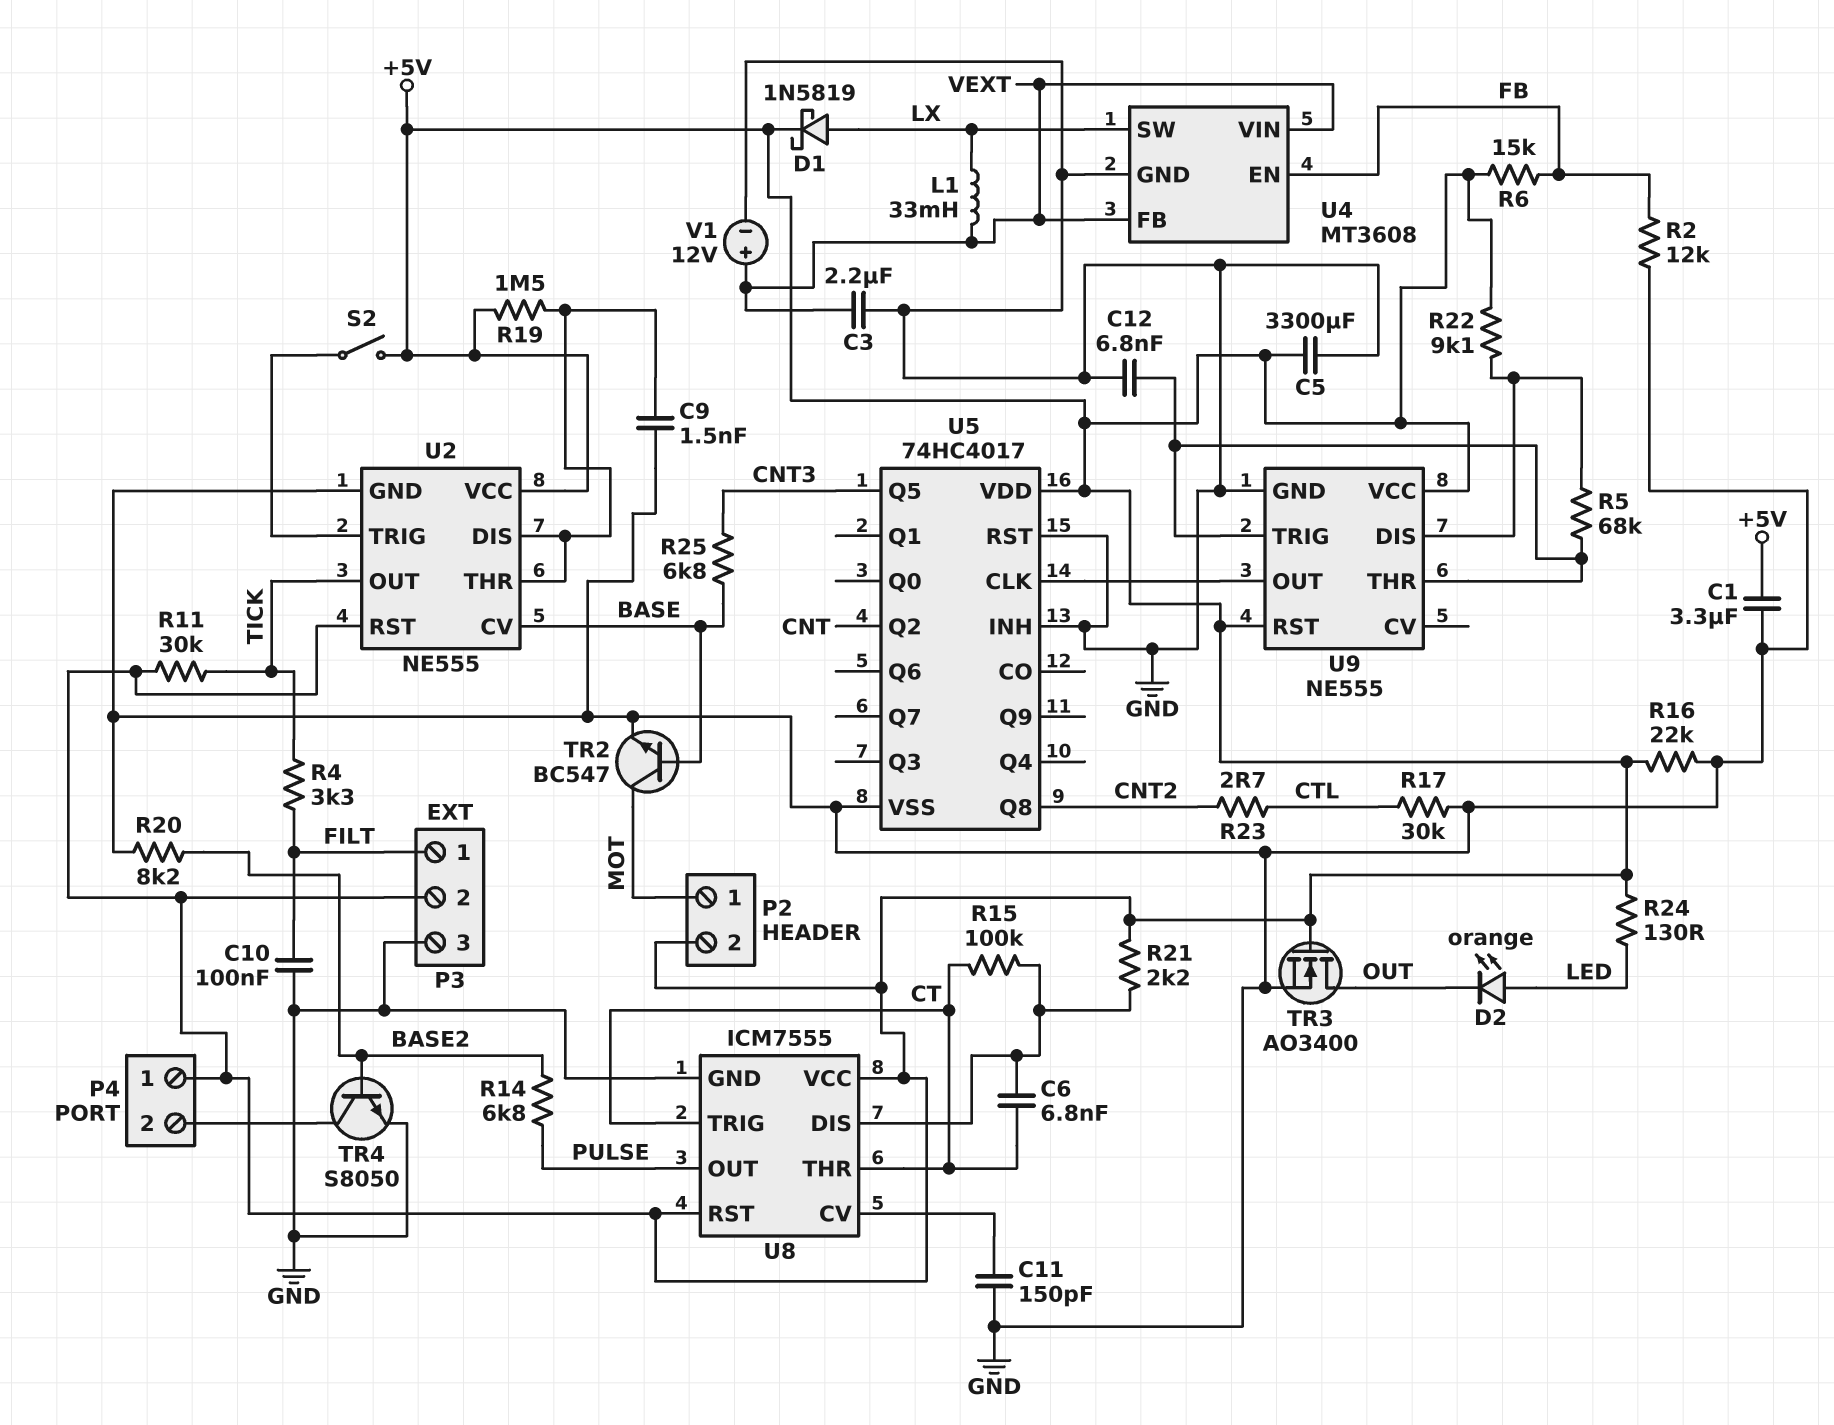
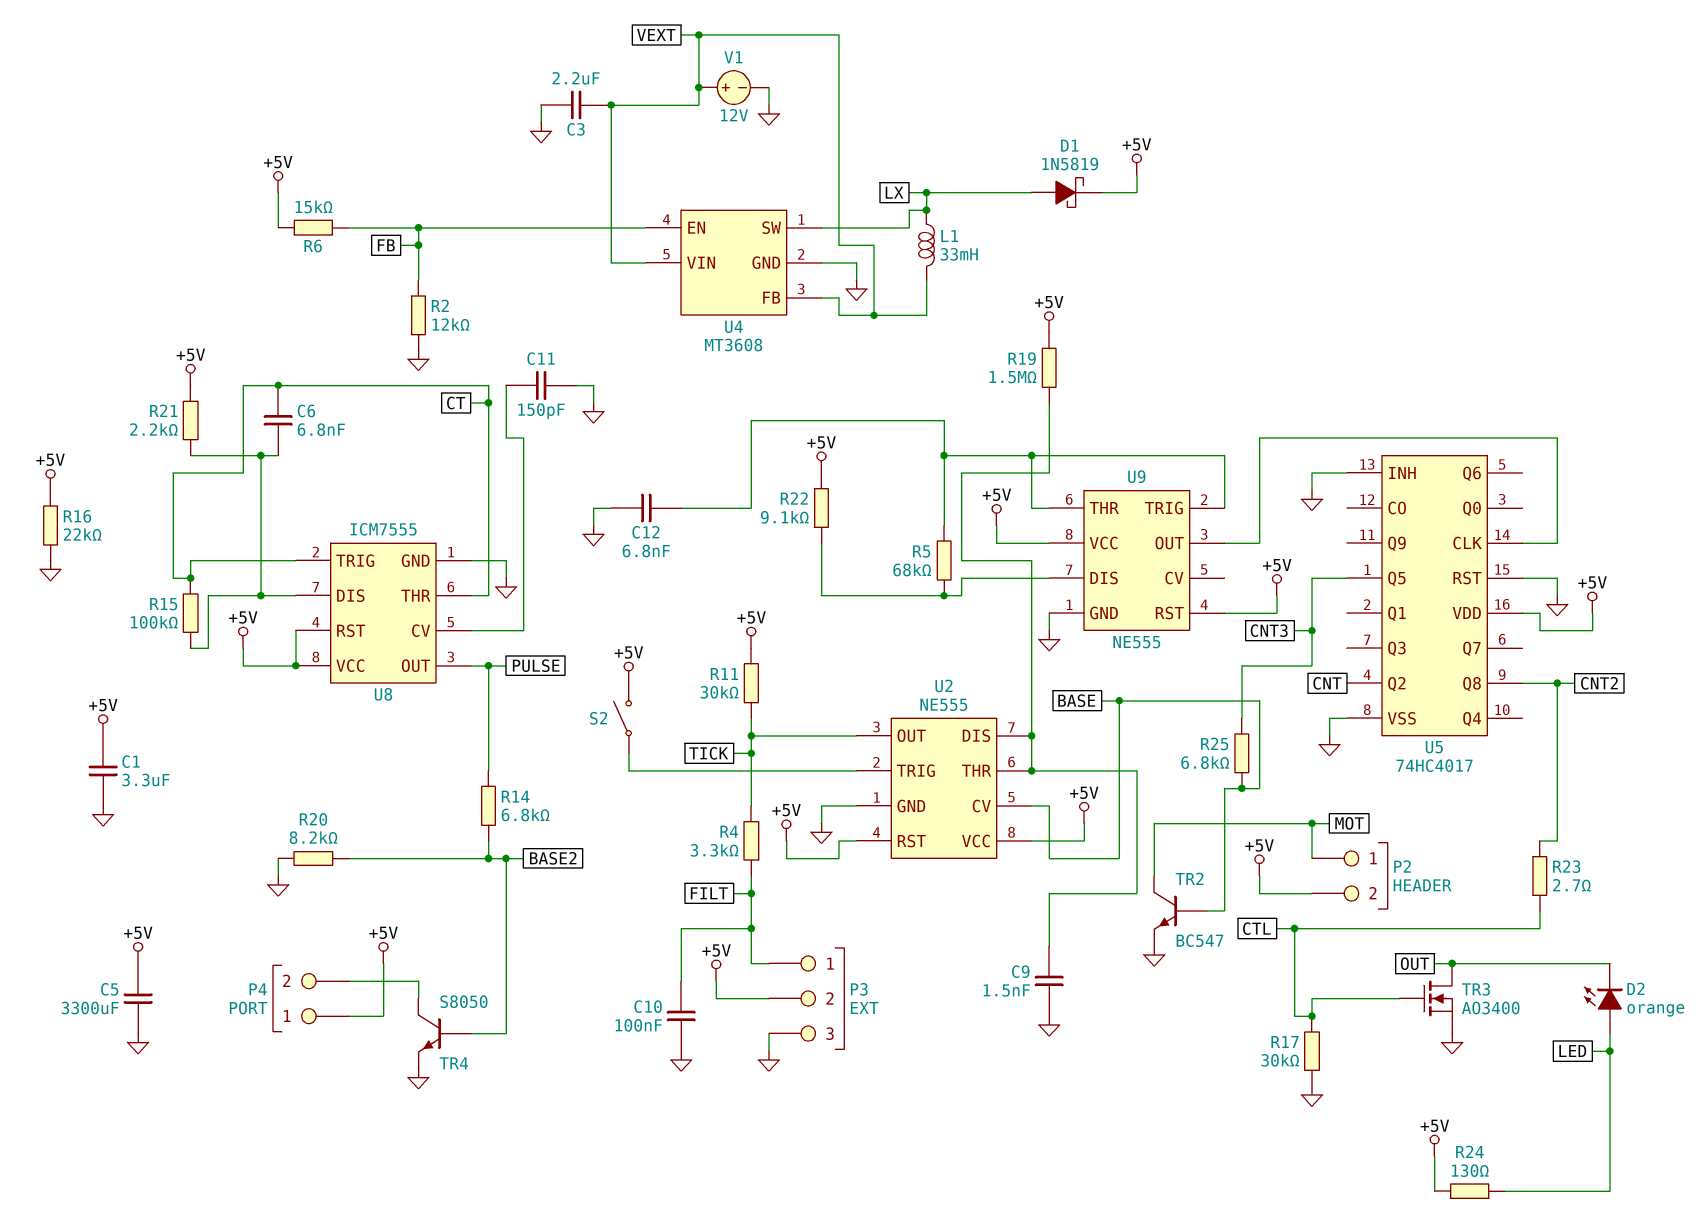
TR3: NMOS AO3400 (G +5V, D OUT, S GND) -> NMOS AO3400 (G CTL, D OUT, S GND)

